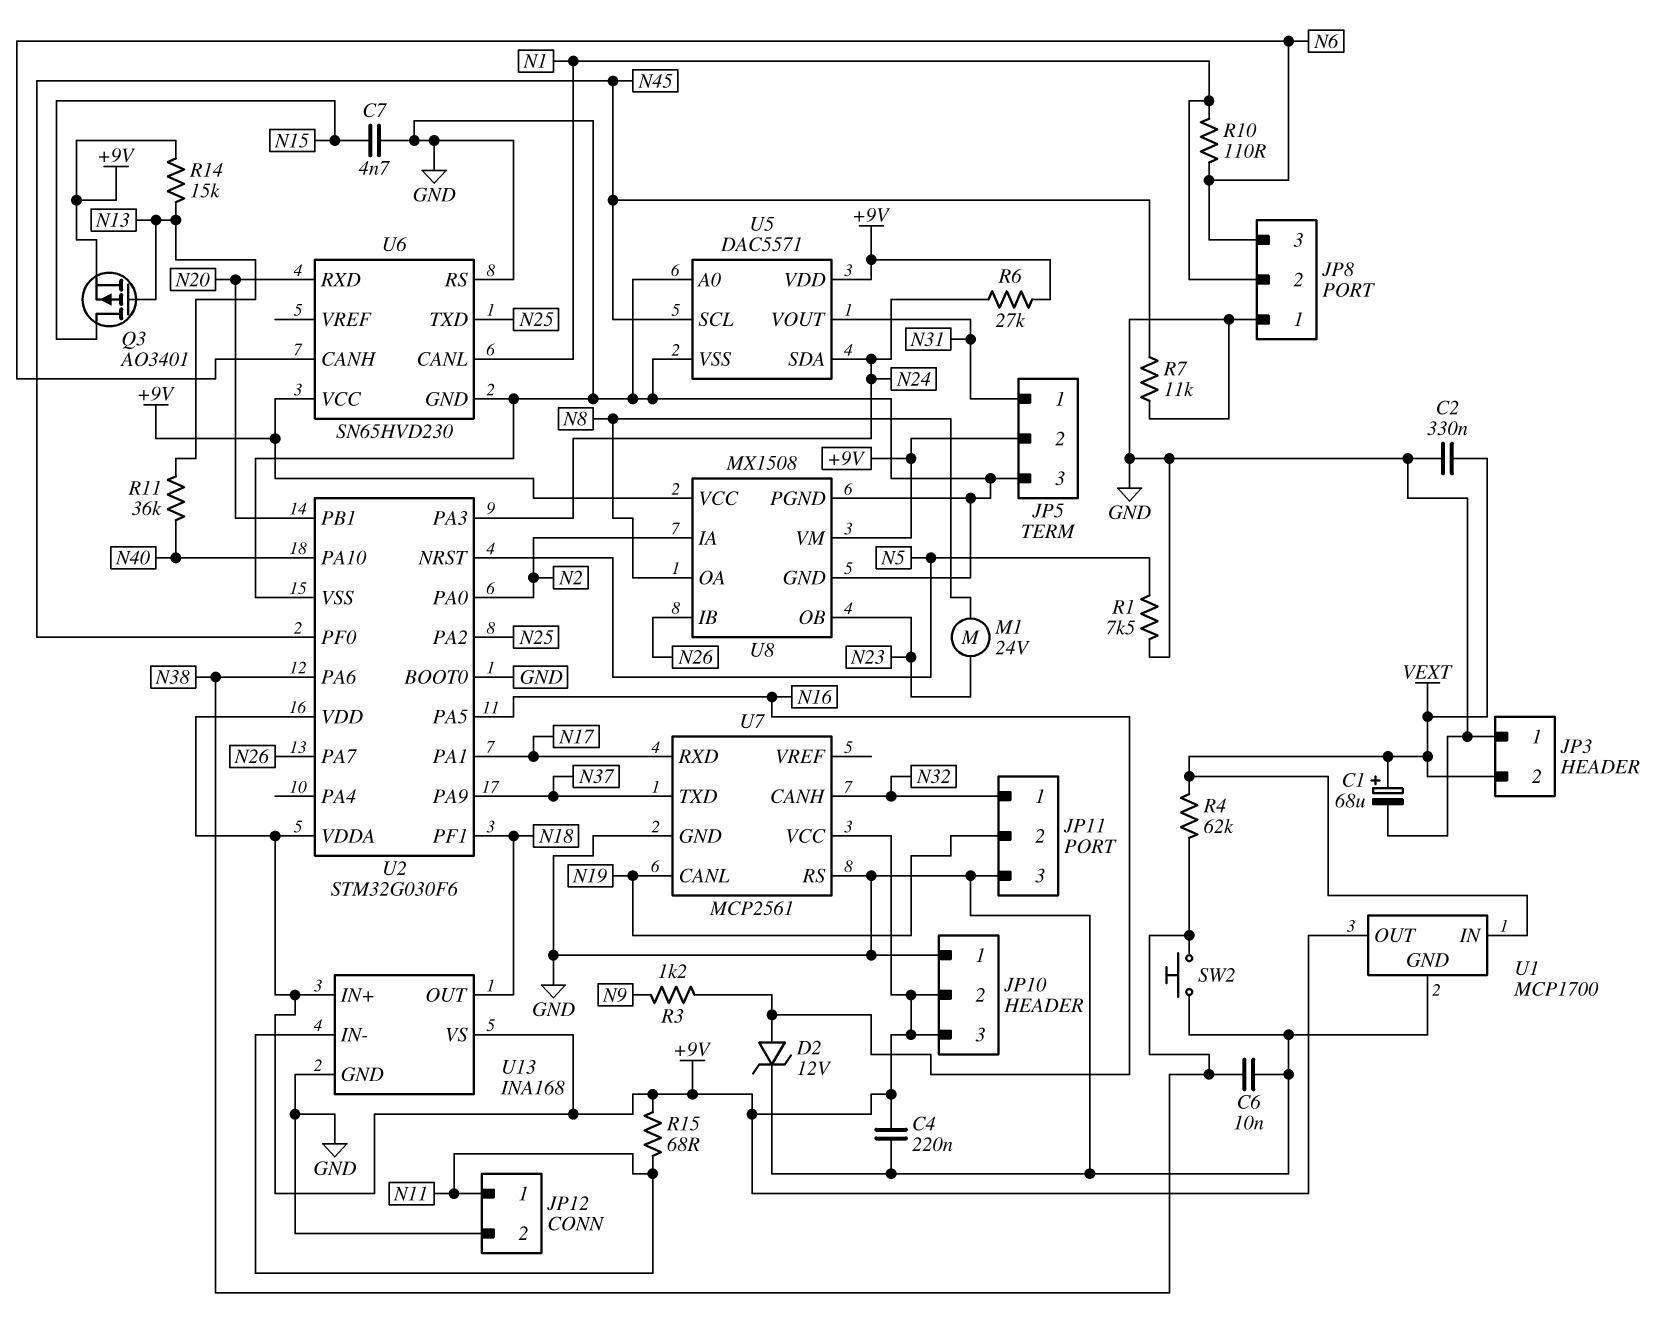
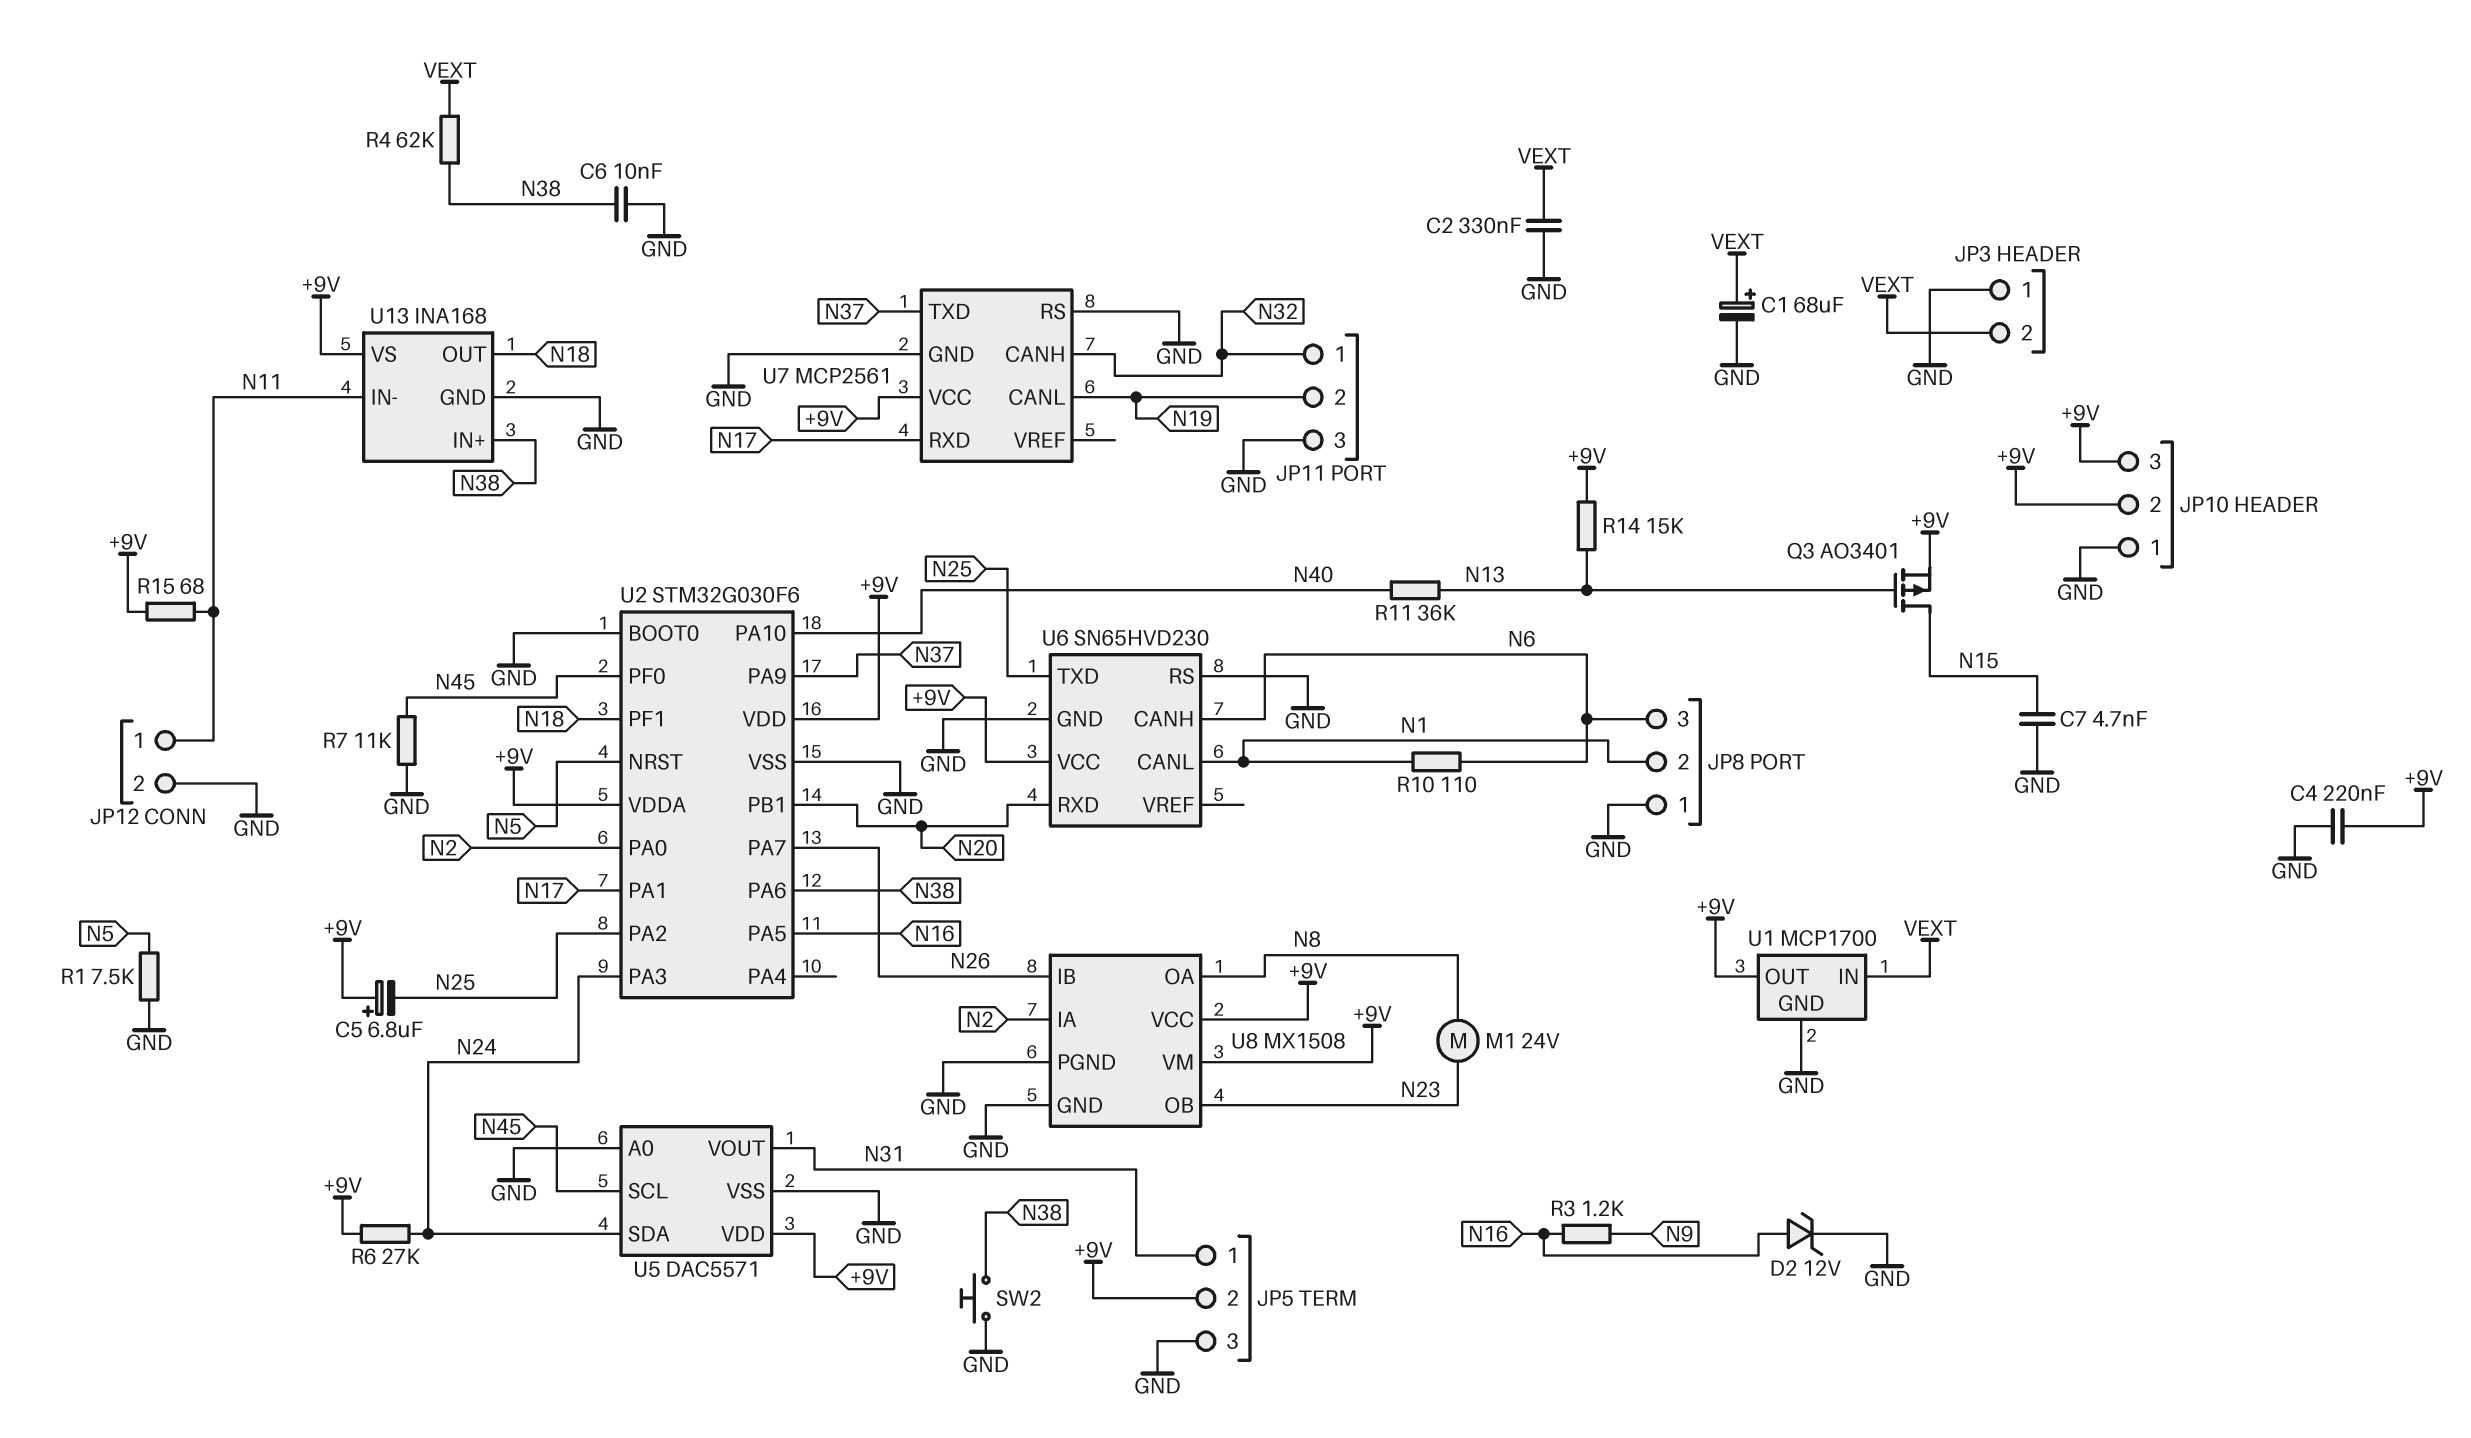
C5: none -> 6.8uF (plus +9V, minus N25)
U13 pin IN+: +9V -> N38

